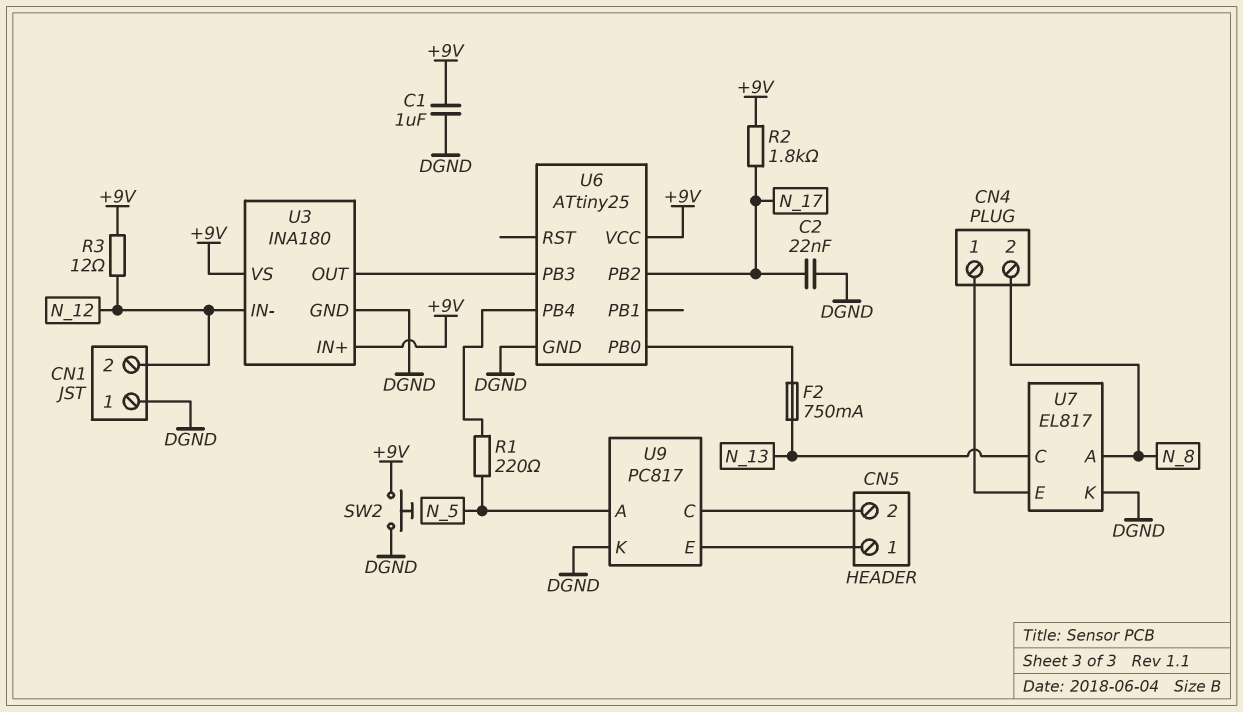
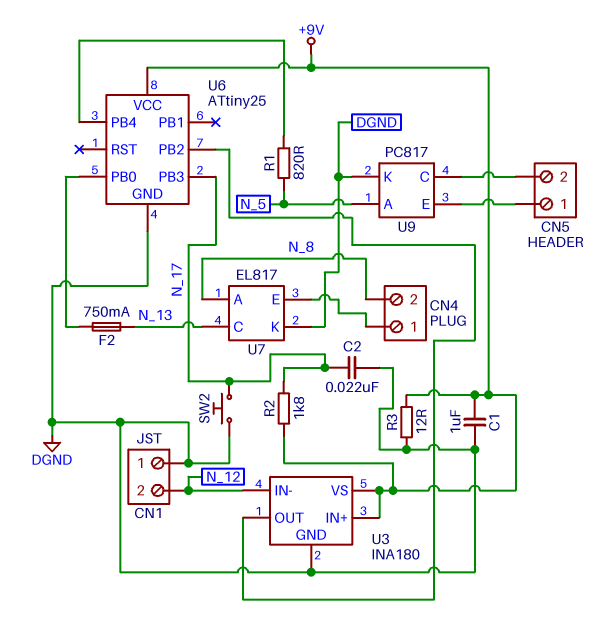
R1: 220 (N_5, U6/PB4) -> 820 (N_5, U6/PB4)
R3: 12 (+9V, N_12) -> 12 (+9V, DGND)
SW2: button (+9V, DGND) -> button (DGND, N_17)
U6 pin PB2: N_17 -> U3/OUT
U6 pin PB3: U3/OUT -> N_17

